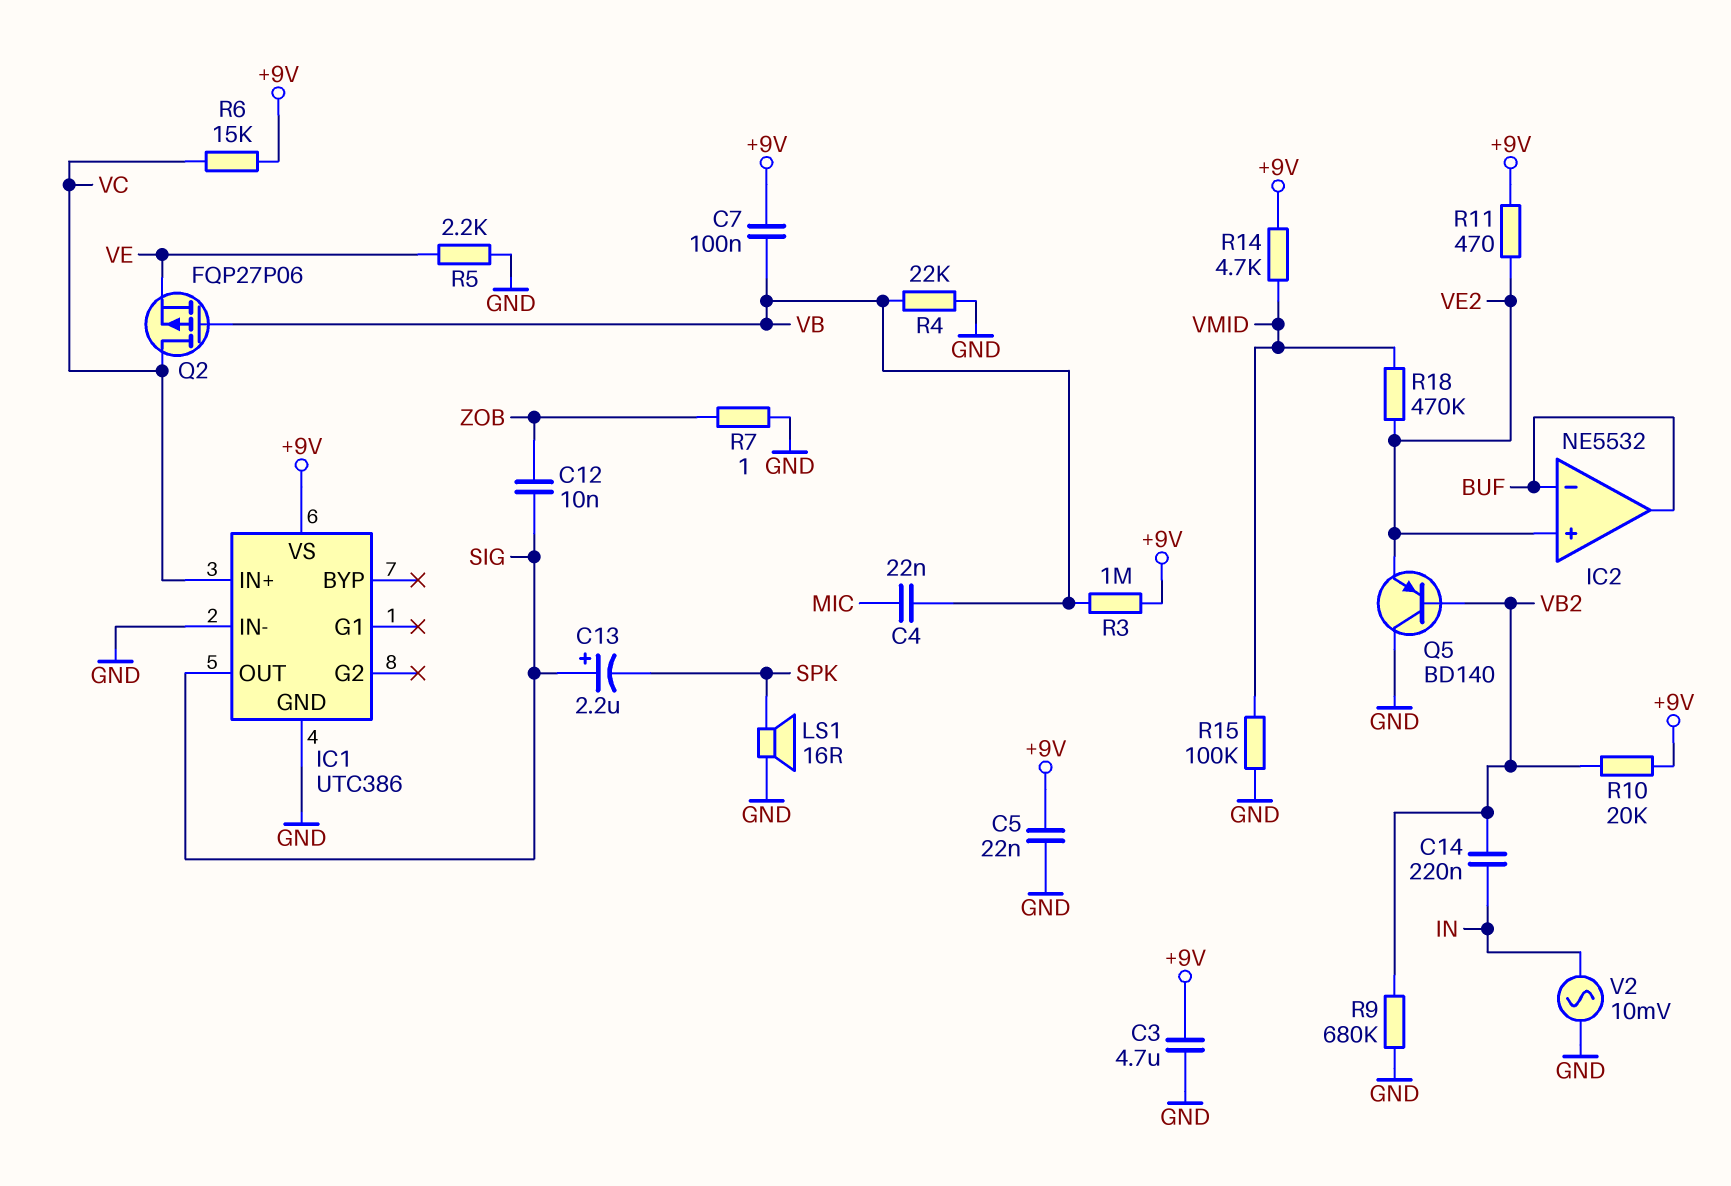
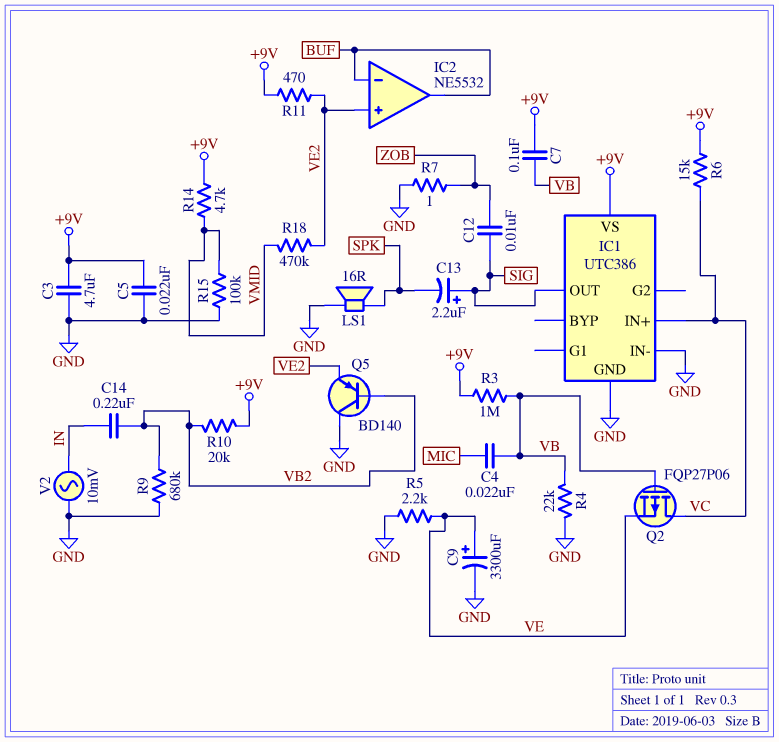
C9: none -> 3300uF (plus VE, minus GND)

